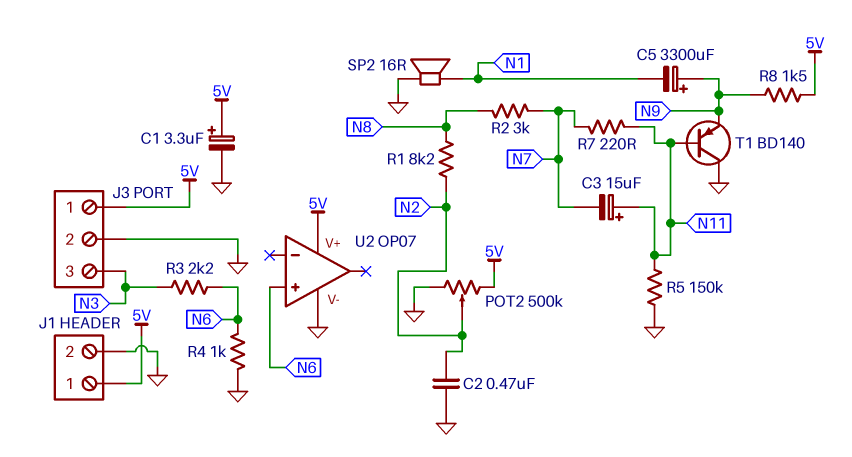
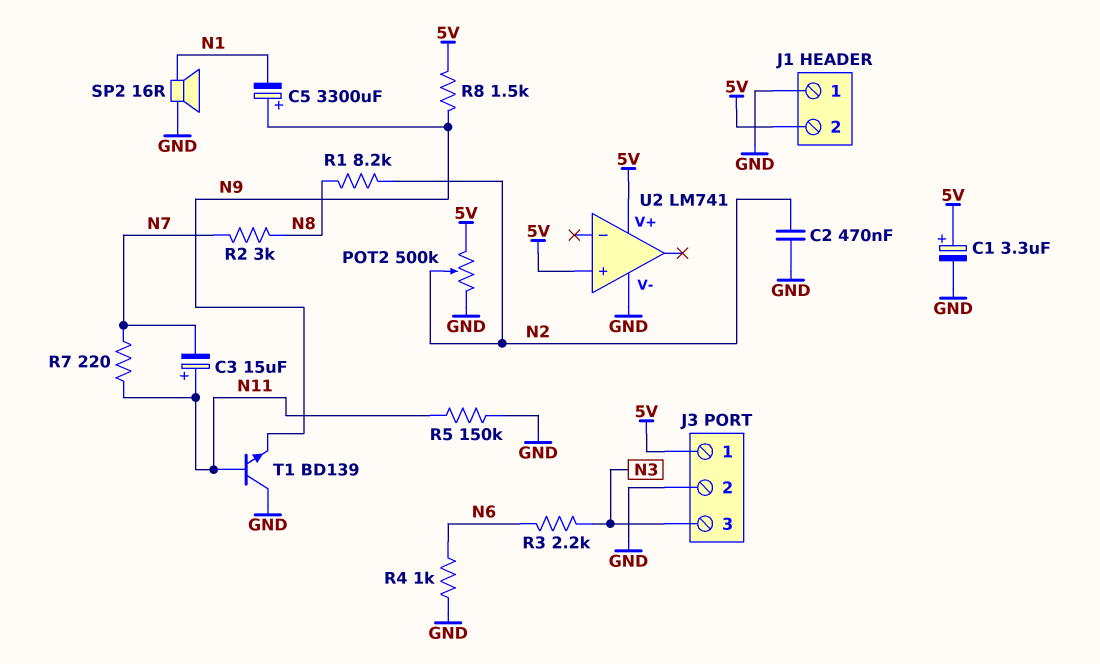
J1 pin 1: 5V -> GND
J1 pin 2: GND -> 5V
T1: PNP BD140 (B N11, C GND, E N9) -> NPN BD139 (B N11, C GND, E N9)
U2: OP07 -> LM741
U2 pin in+: N6 -> 5V

